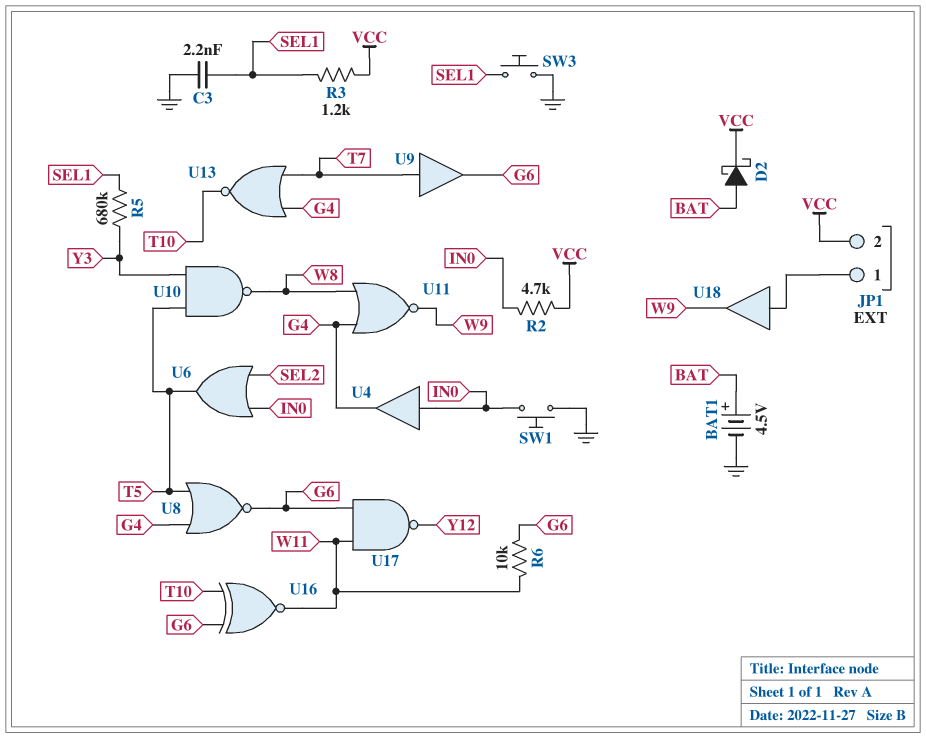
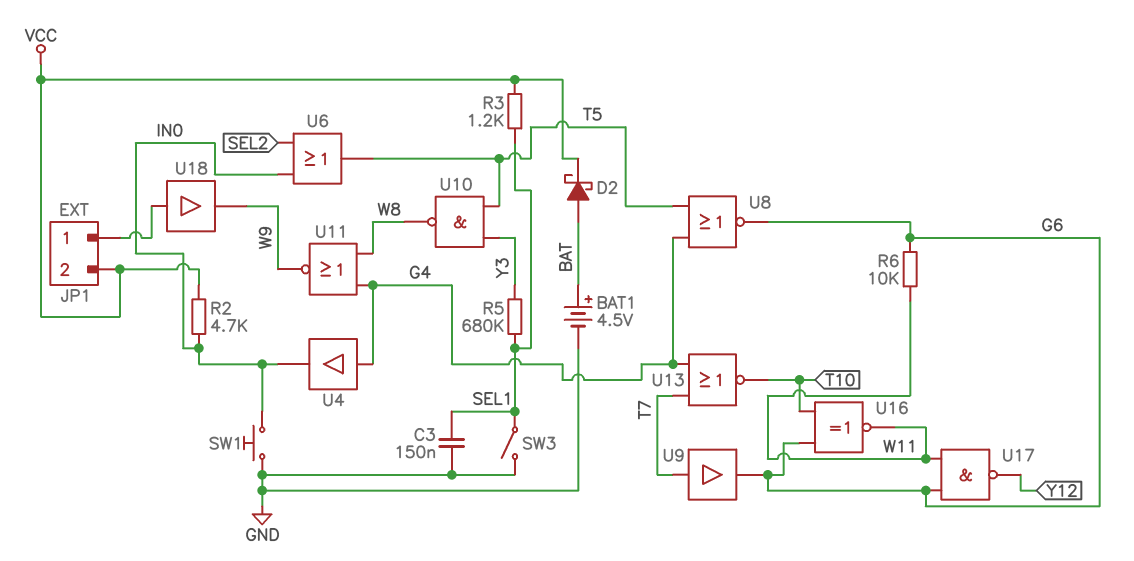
C3: 2.2nF (GND, SEL1) -> 150nF (GND, SEL1)
SW3: button (GND, SEL1) -> switch (GND, SEL1)
U4: buffer (in IN0, out G4) -> buffer (in G4, out IN0)

